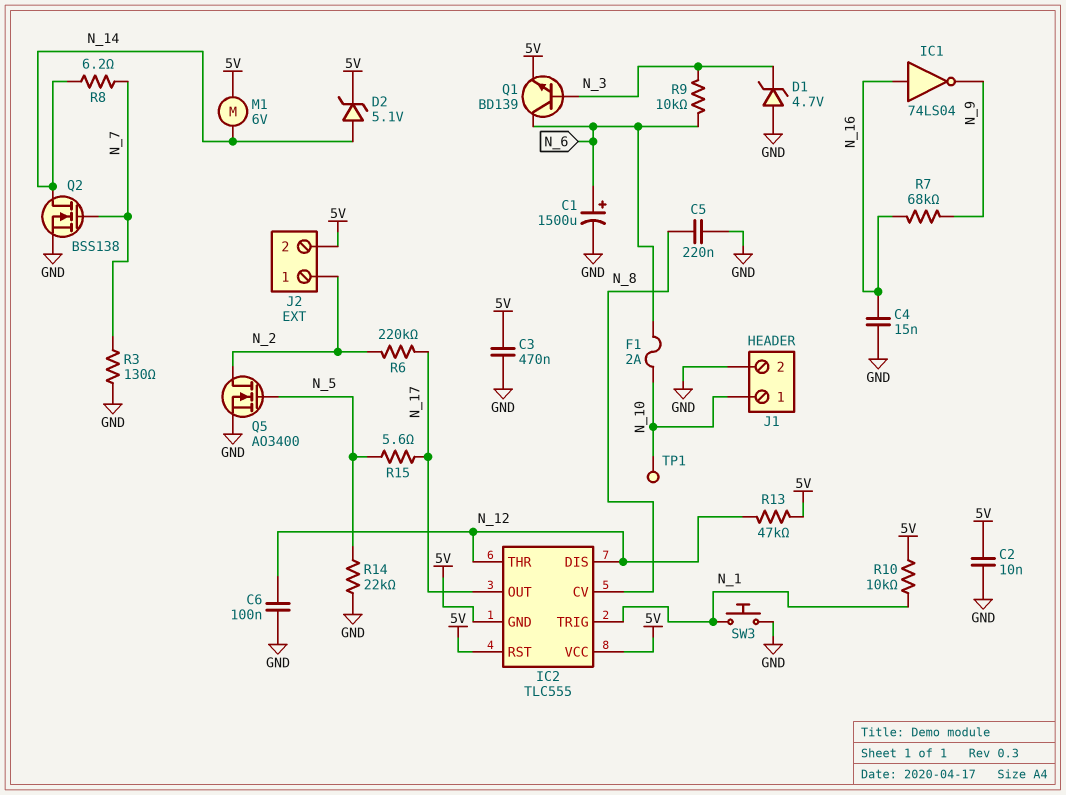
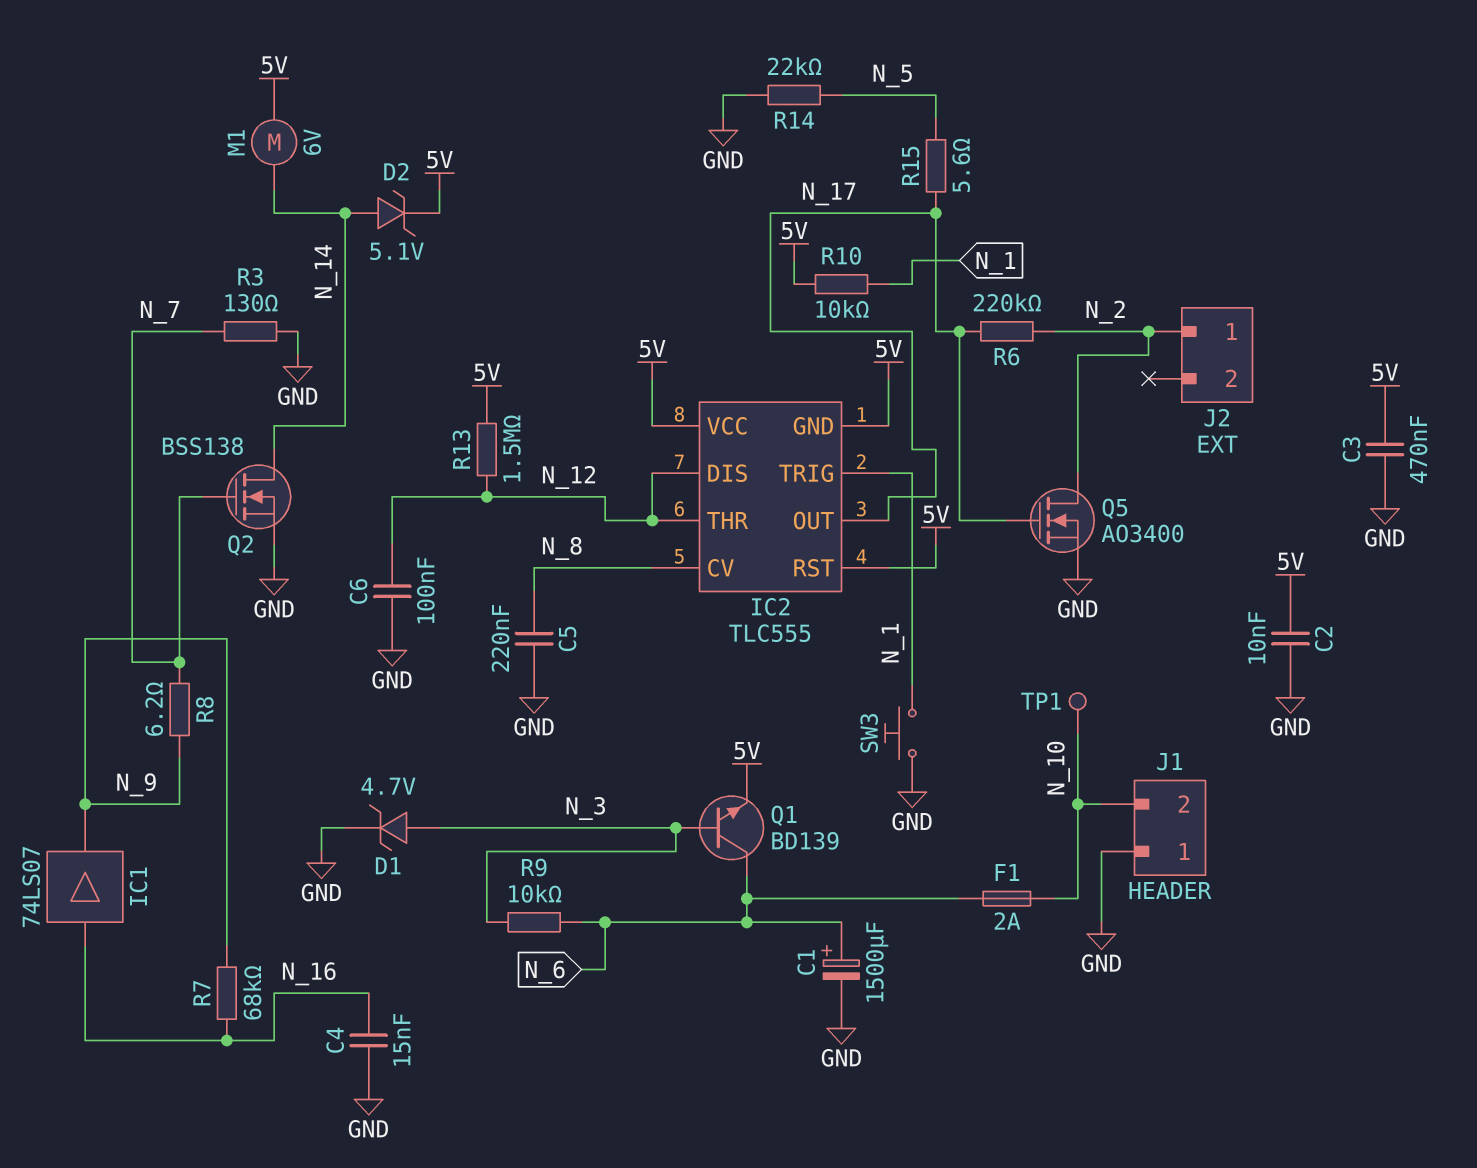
D1: zener 4.7V (A GND, K N_3) -> zener 4.7V (A N_3, K GND)
IC1: NOT 74LS04 (in N_16, out N_9) -> buffer 74LS07 (in N_16, out N_9)
J1 pin 1: N_10 -> GND
J1 pin 2: GND -> N_10
J2 pin 2: 5V -> none
Q5: NMOS AO3400 (G N_5, D N_2, S GND) -> NMOS AO3400 (G N_17, D N_2, S GND)
R8: 6.2 (N_7, N_14) -> 6.2 (N_7, N_9)
R13: 47k (5V, N_12) -> 1.5M (5V, N_12)

